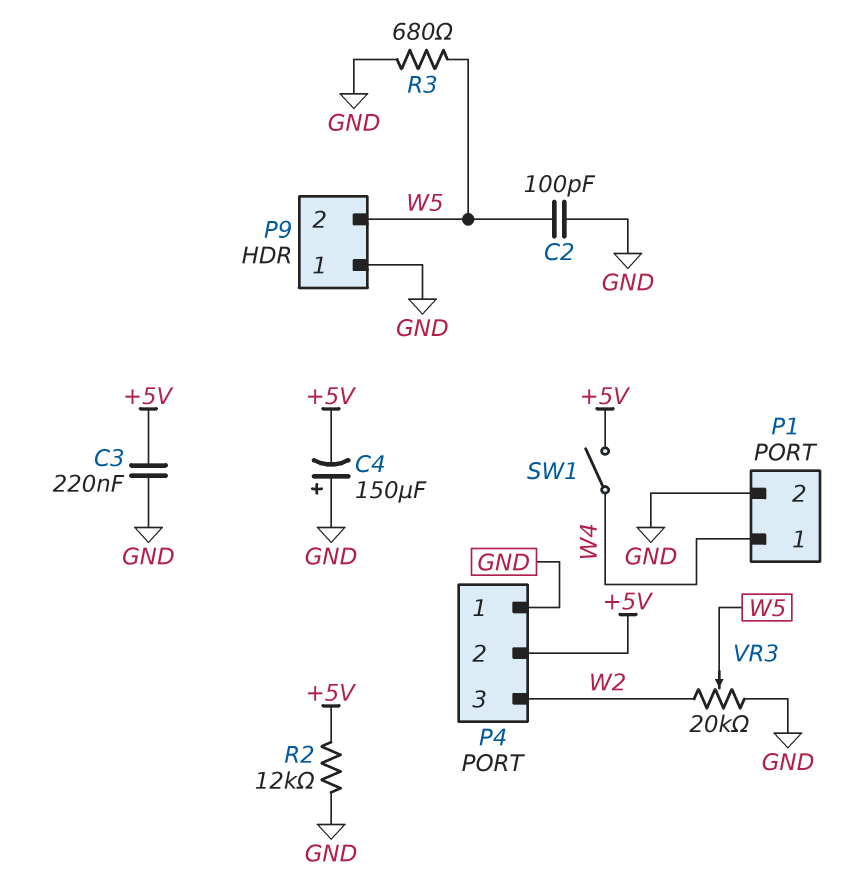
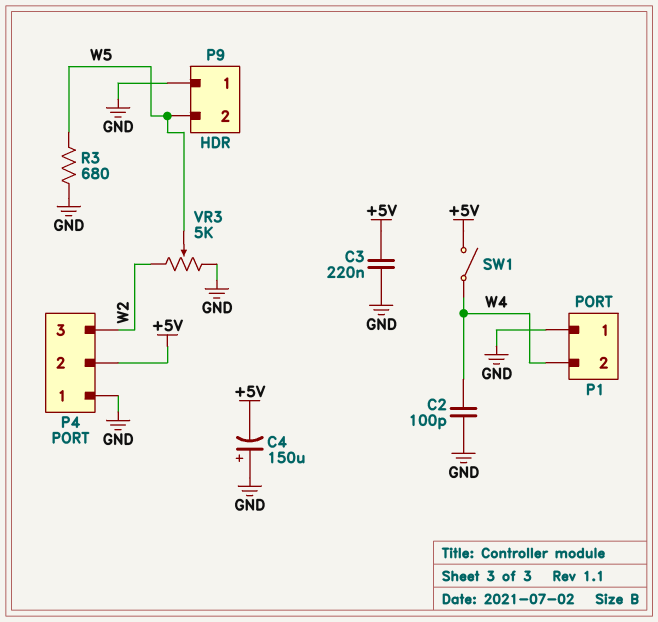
C2: 100pF (GND, W5) -> 100pF (GND, W4)
P1 pin 1: W4 -> GND
P1 pin 2: GND -> W4
R2: 12k (+5V, GND) -> none
VR3: 20k (GND, W2, wiper W5) -> 5k (GND, W2, wiper W5)

